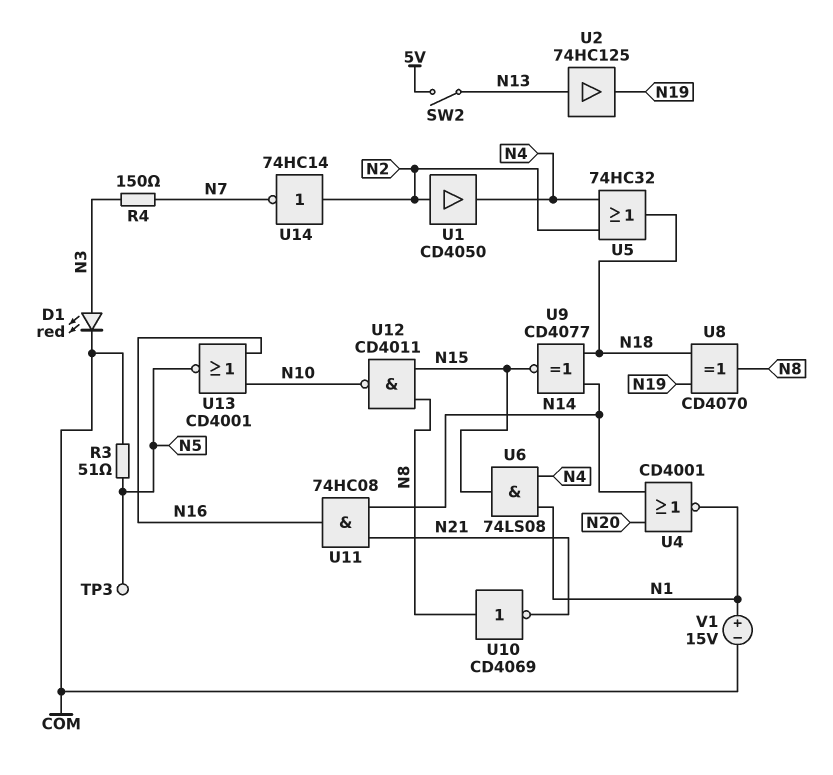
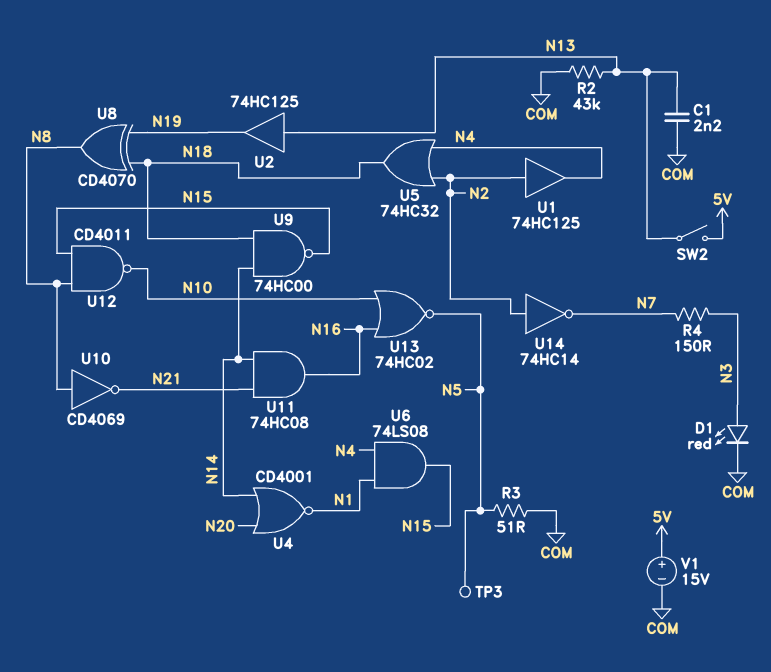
C1: none -> 2.2nF (COM, N13)
R2: none -> 43k (COM, N13)
U1: buffer CD4050 (in N2, out N4) -> buffer 74HC125 (in N2, out N4)
U9: XNOR CD4077 (in N14, in N18, out N15) -> NAND 74HC00 (in N14, in N18, out N15)
U13: NOR CD4001 (in N10, in N16, out N5) -> NOR 74HC02 (in N10, in N16, out N5)
V1: 15V (plus N1, minus COM) -> 15V (plus 5V, minus COM)

